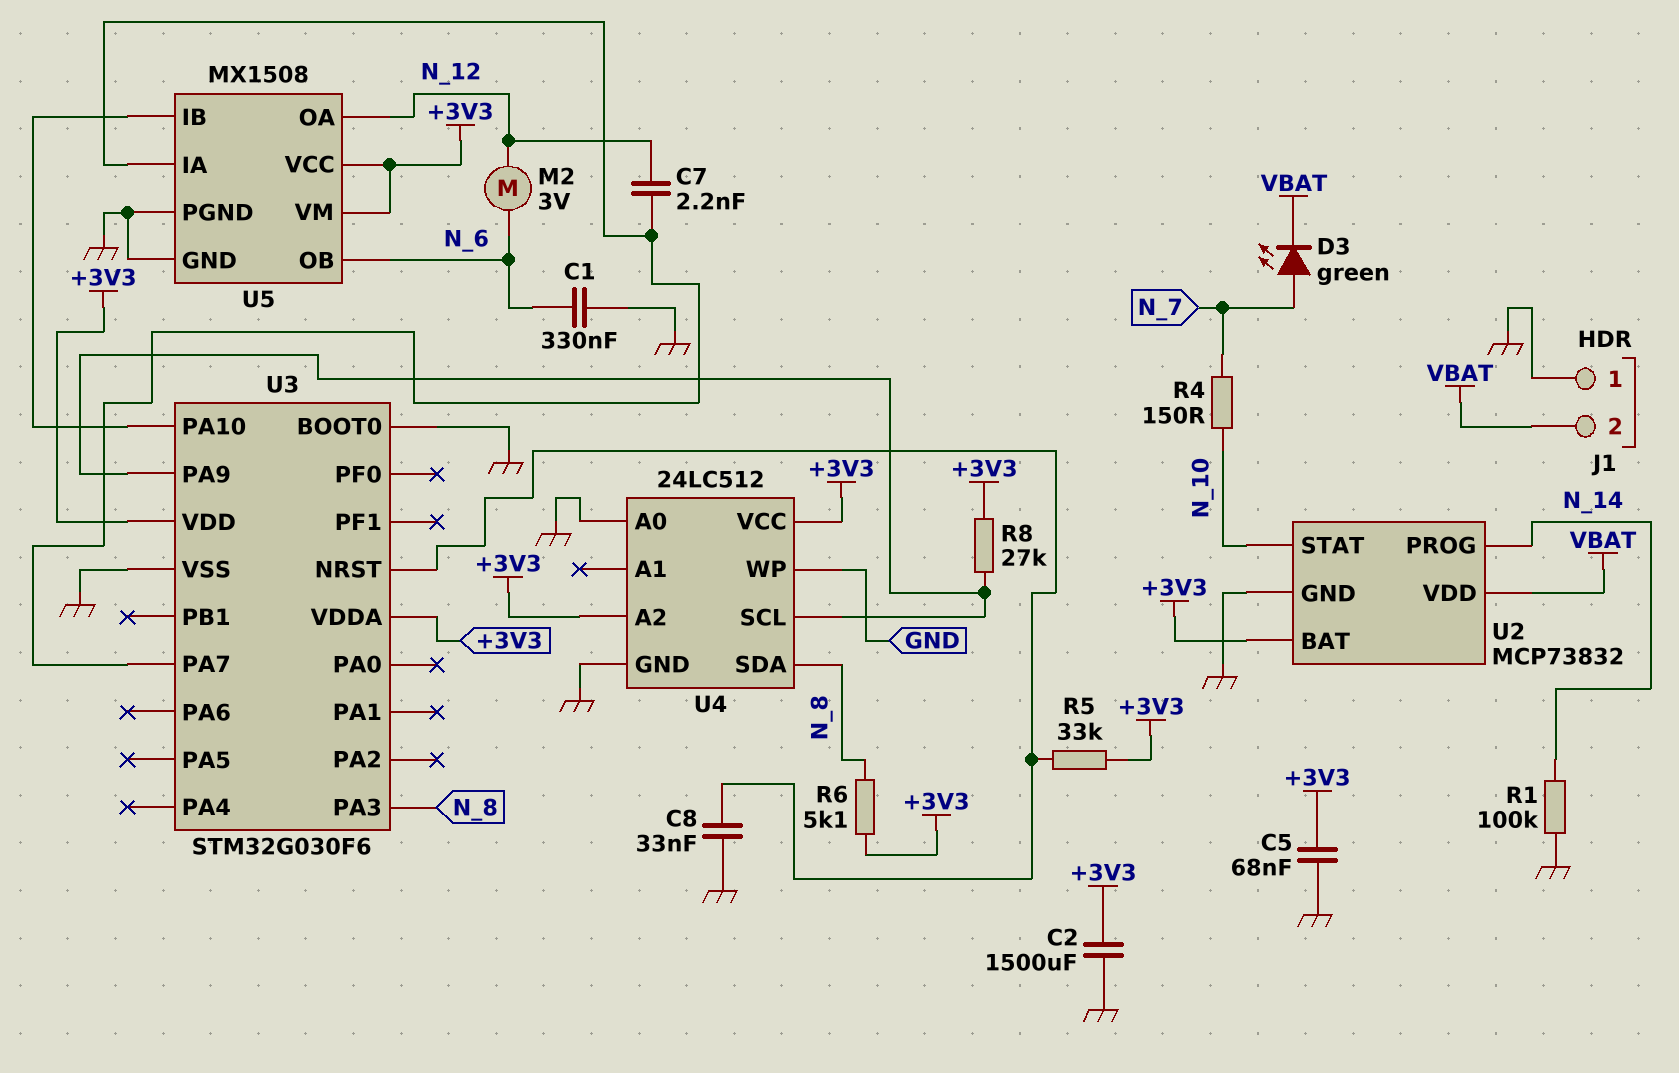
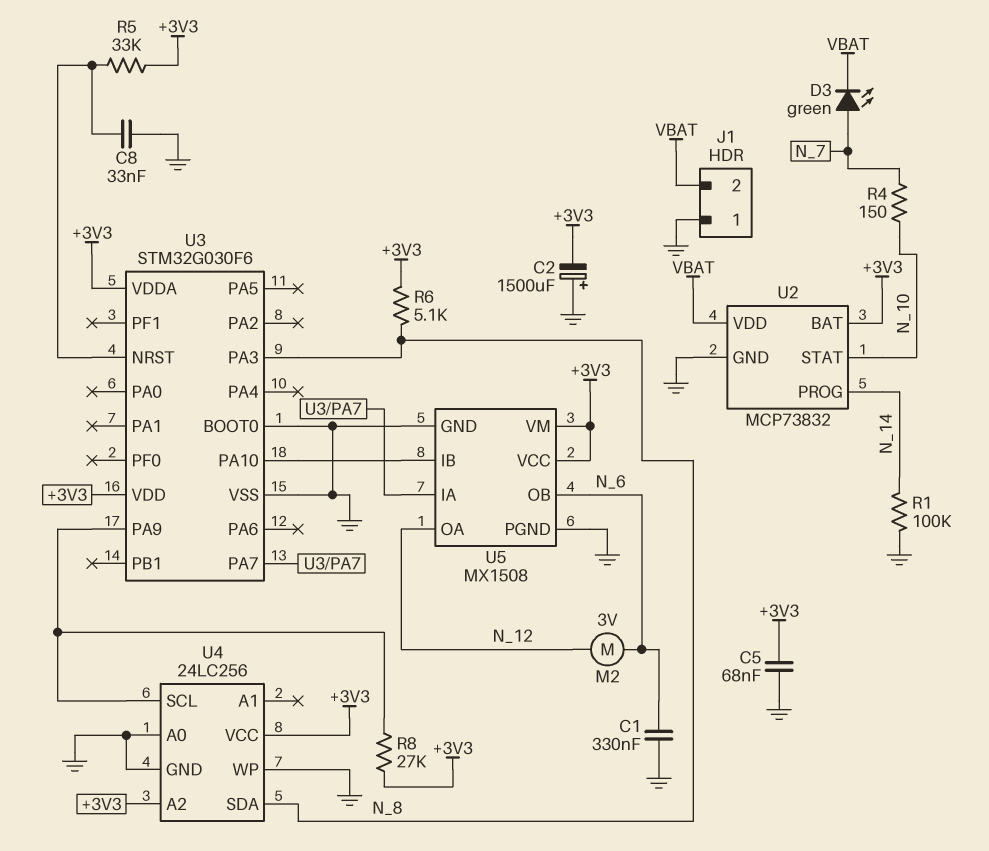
C2: 1500uF (+3V3, GND) -> 1500uF (plus GND, minus +3V3)
C7: 2.2nF (N_12, U3/PA7) -> none
U4: 24LC512 -> 24LC256

